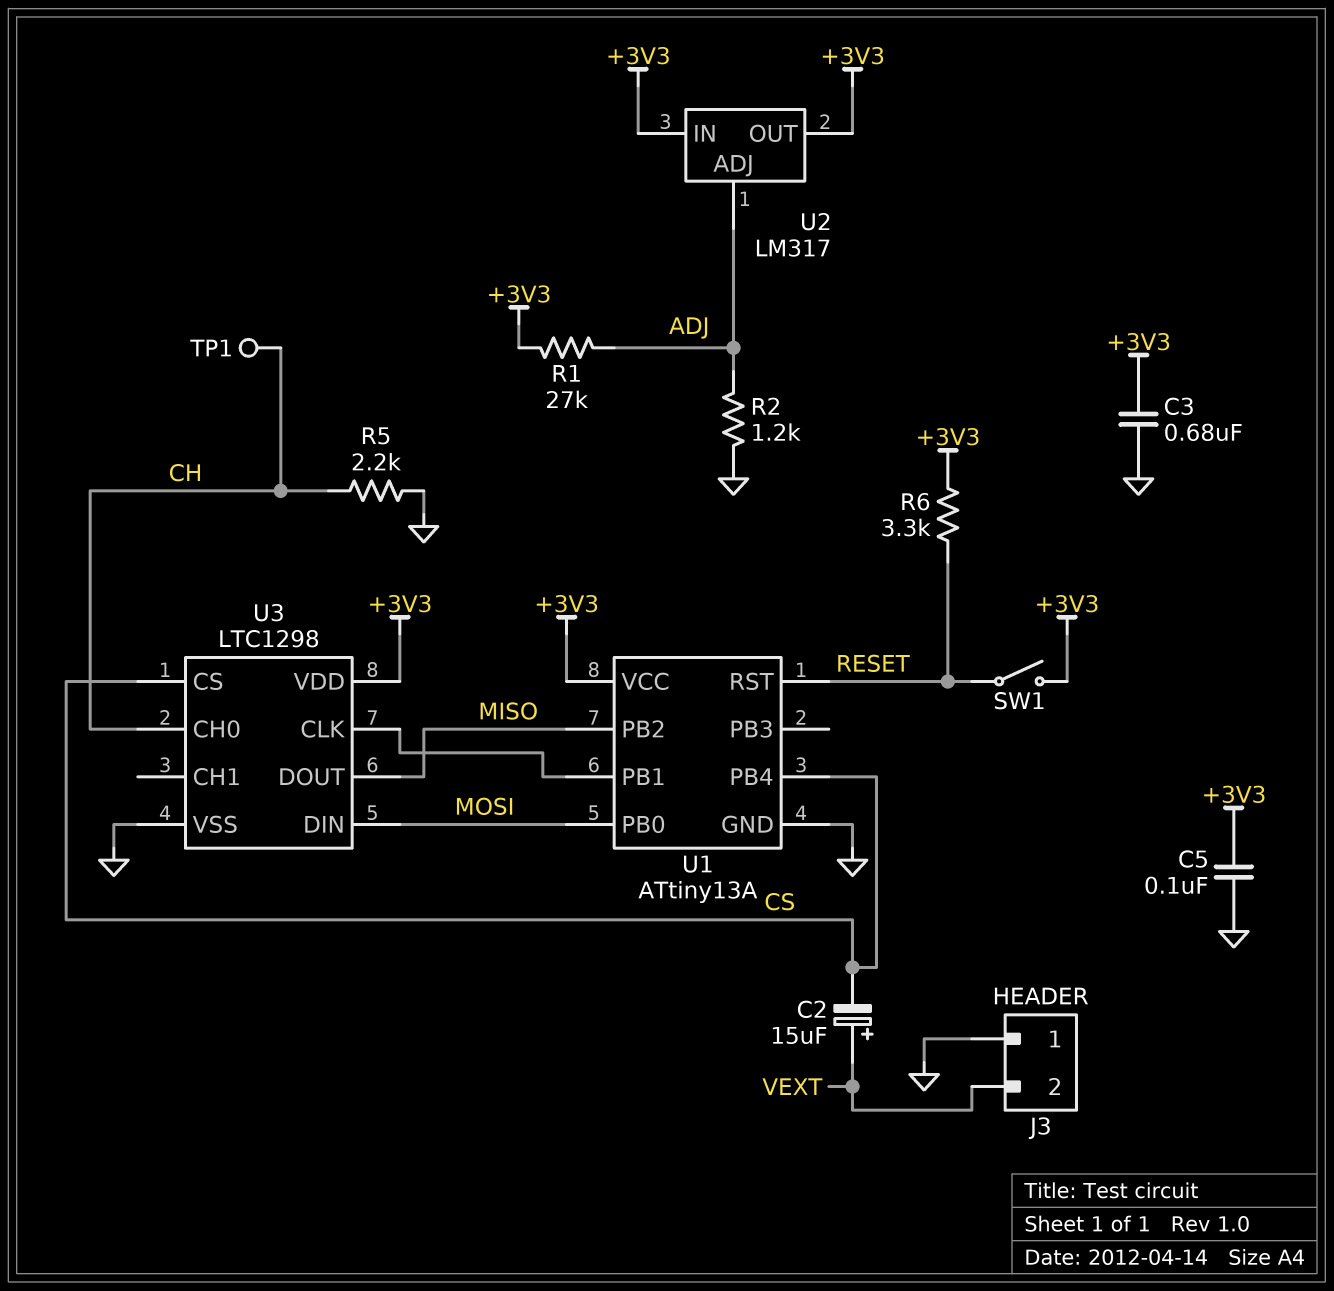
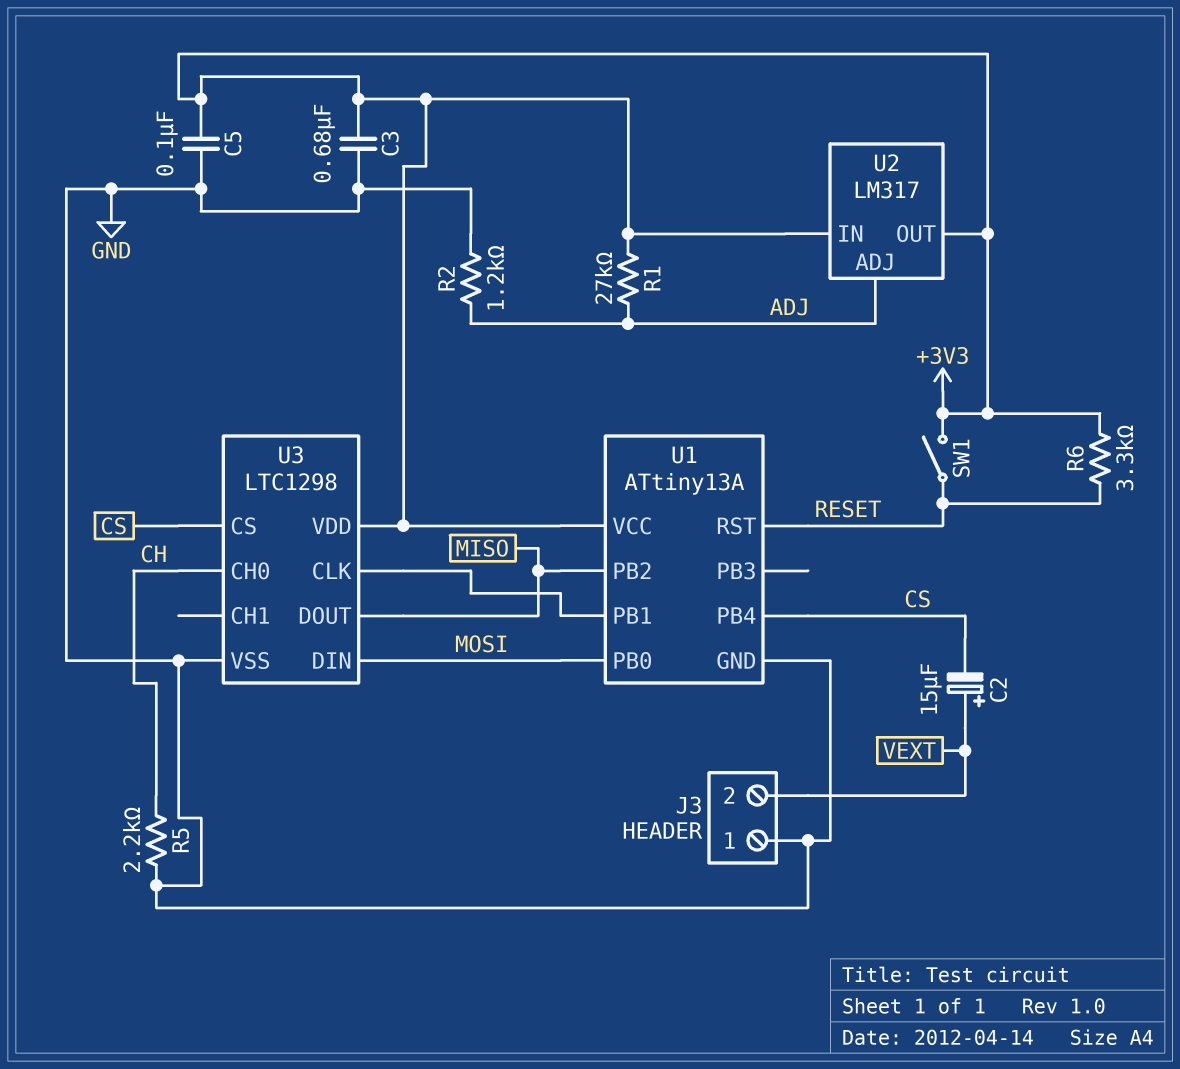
TP1: test point (CH) -> none

